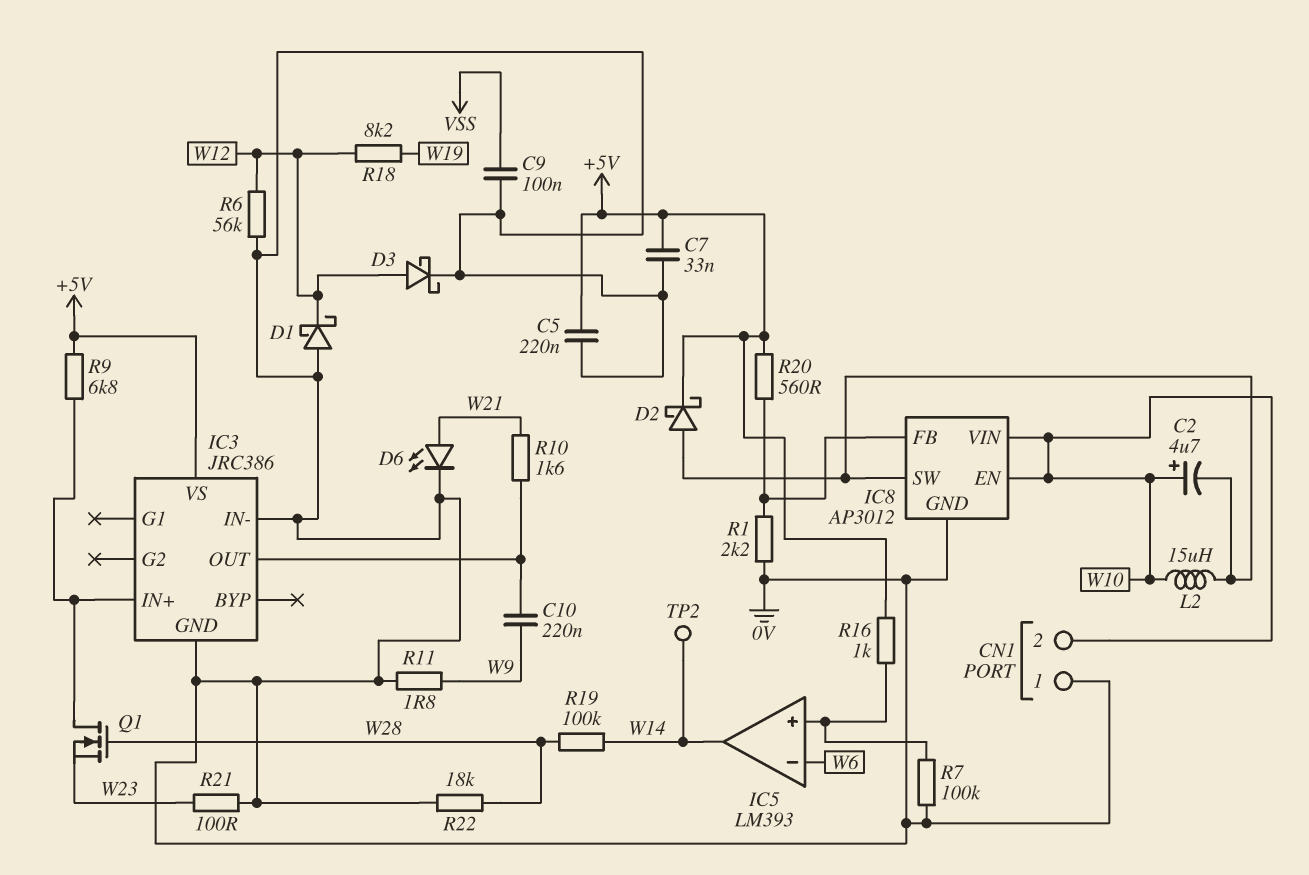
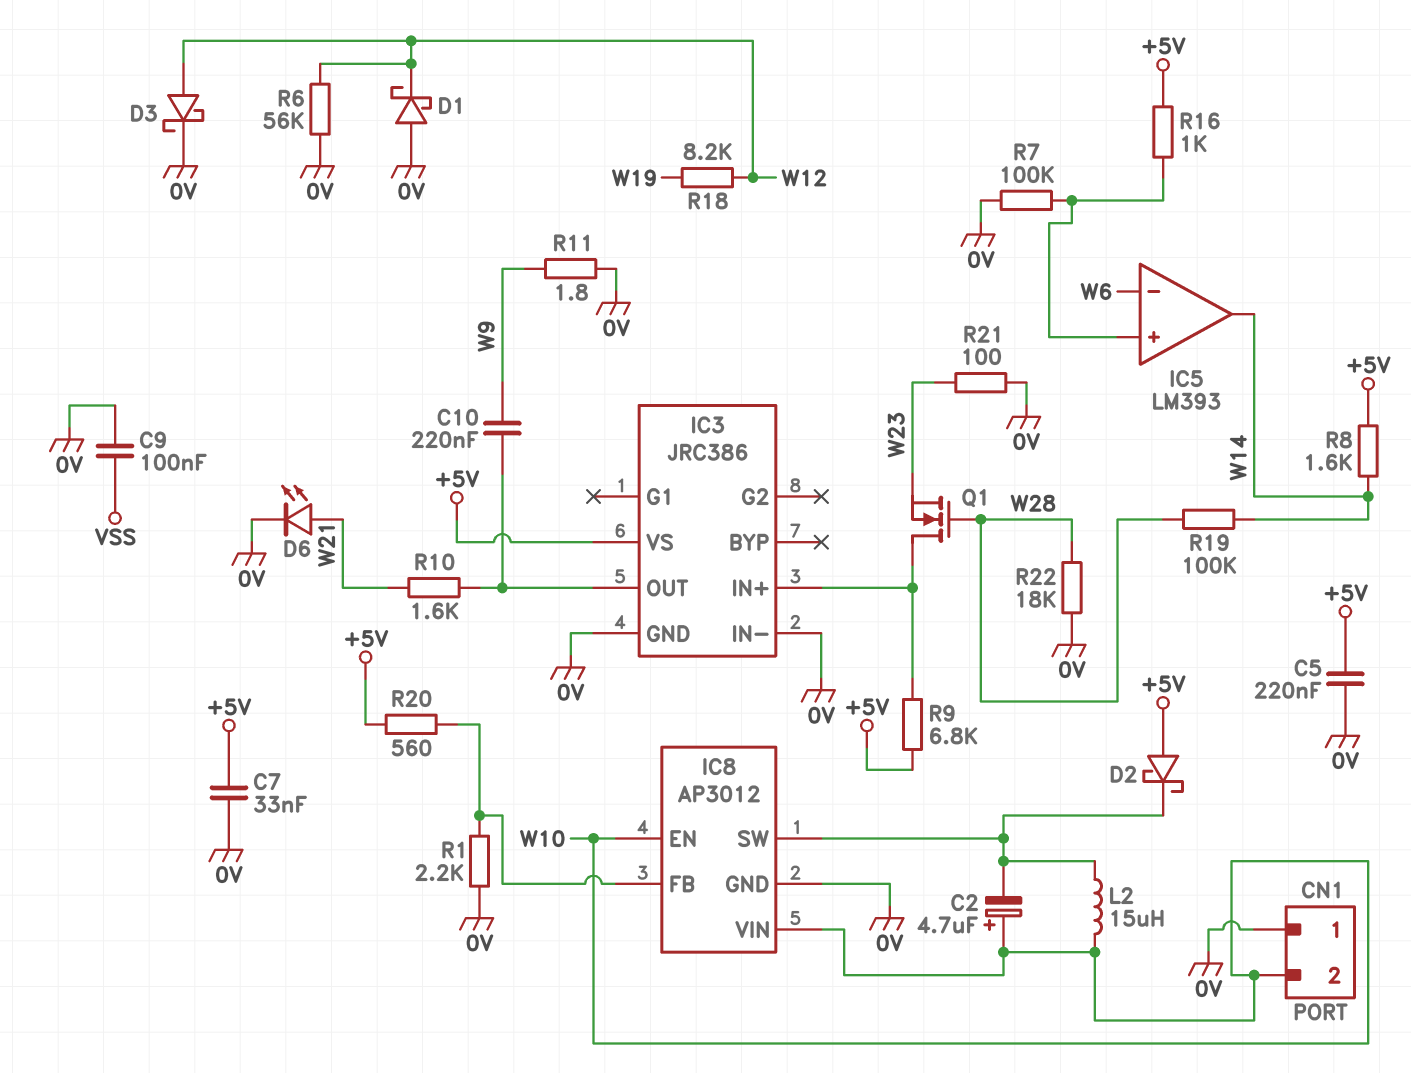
D2: schottky (A IC8/SW, K +5V) -> schottky (A +5V, K IC8/SW)
R8: none -> 1.6k (+5V, W14)
TP2: test point (W14) -> none

